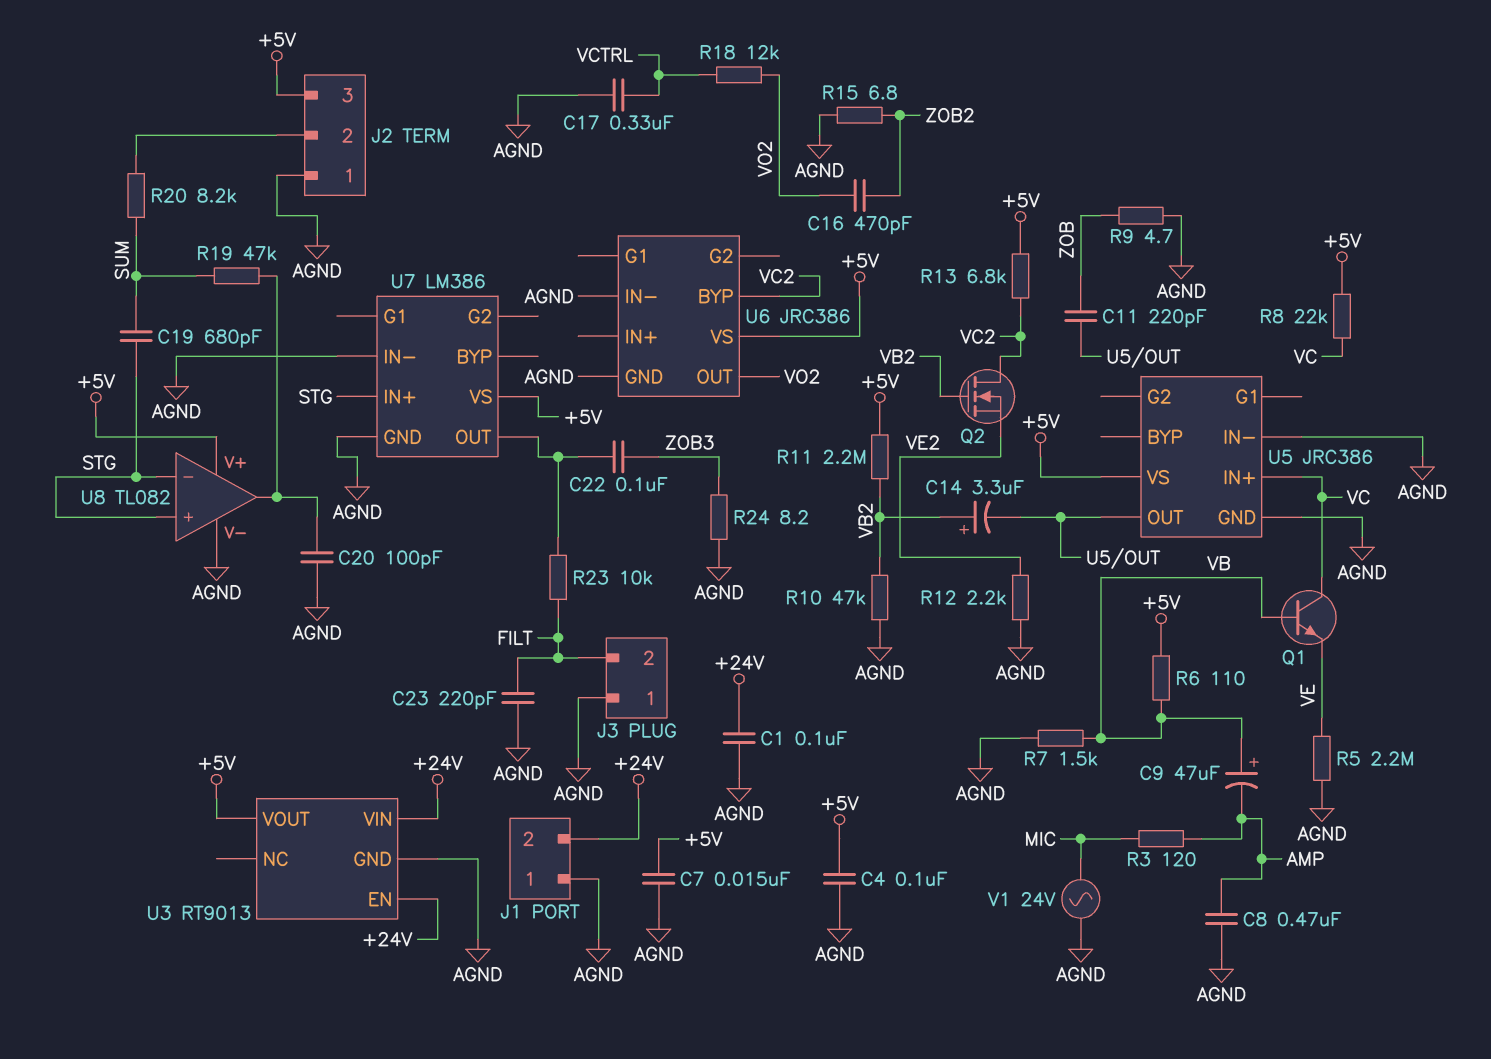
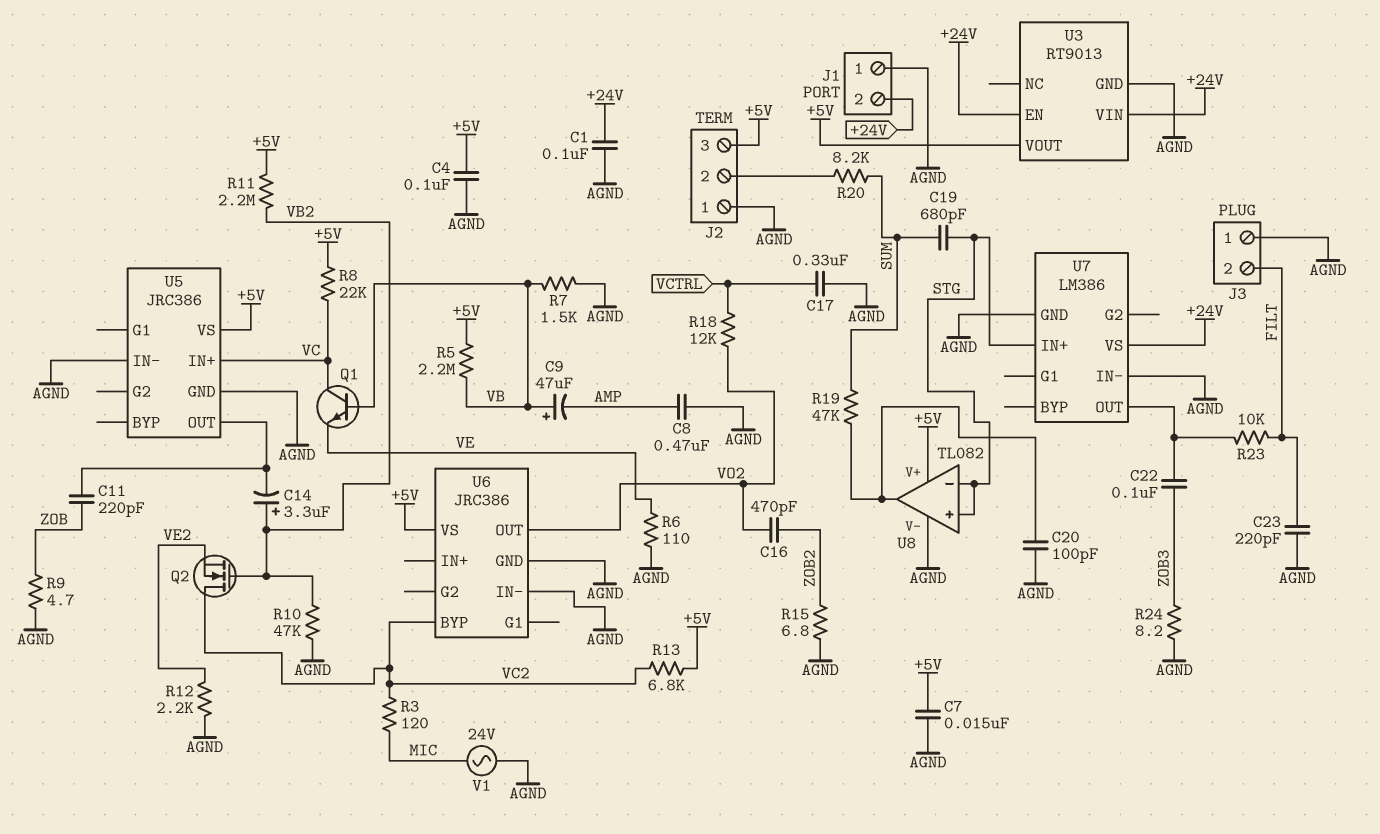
R3: 120 (AMP, MIC) -> 120 (MIC, VC2)
R5: 2.2M (AGND, VE) -> 2.2M (+5V, VB)
R6: 110 (+5V, VB) -> 110 (AGND, VE)
U7 pin VS: +5V -> +24V

